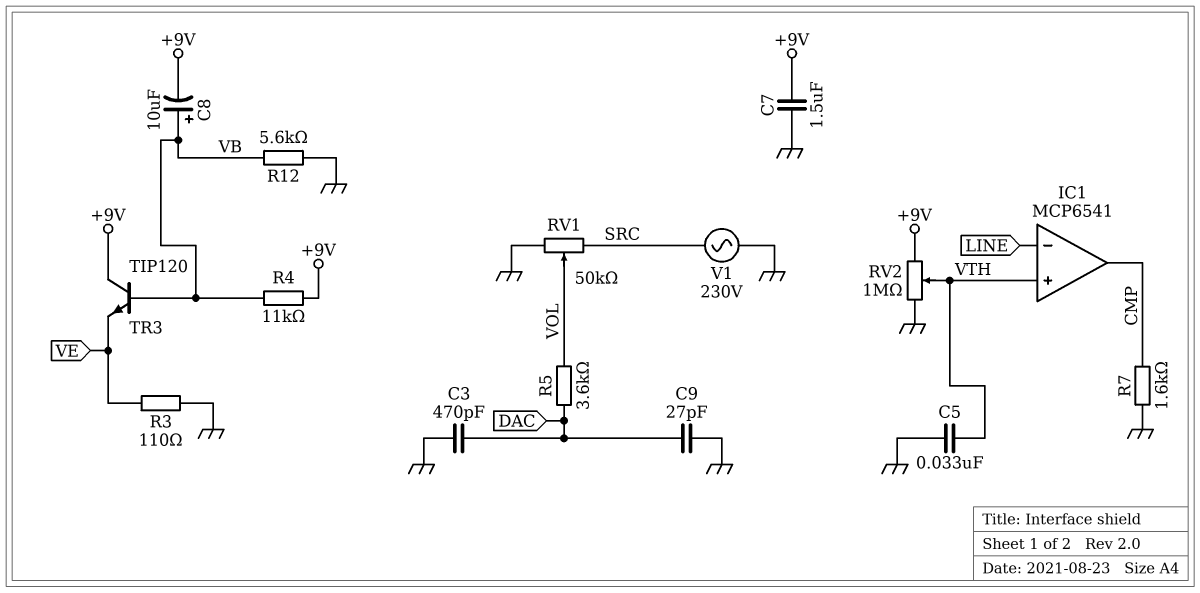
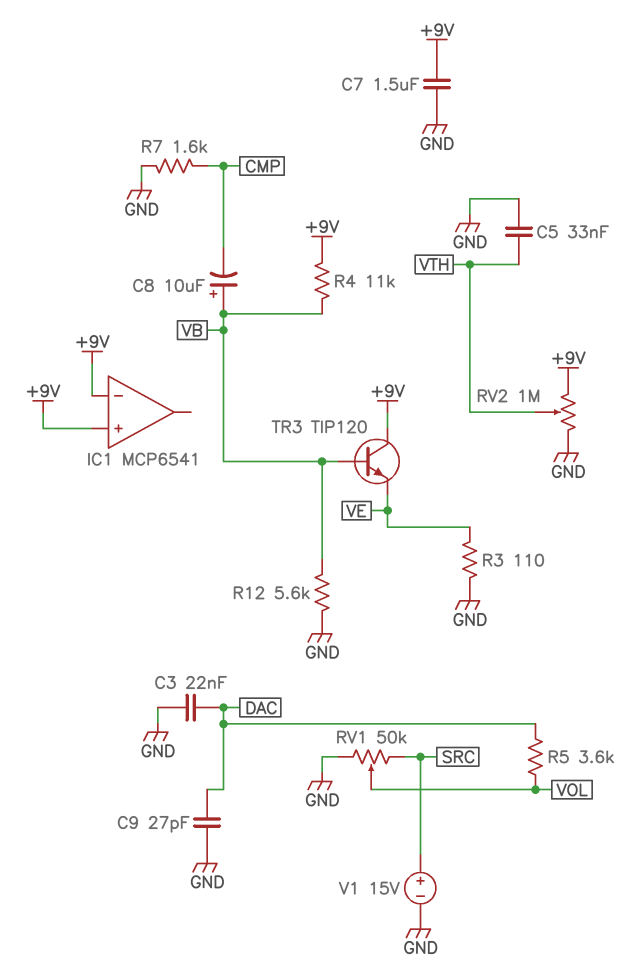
C3: 470pF (DAC, GND) -> 22nF (DAC, GND)
C8: 10uF (plus VB, minus +9V) -> 10uF (plus VB, minus CMP)
IC1 pin in+: VTH -> +9V
IC1 pin in-: LINE -> +9V
IC1 pin out: CMP -> none
V1: AC 230V (GND, SRC) -> 15V (plus SRC, minus GND)

